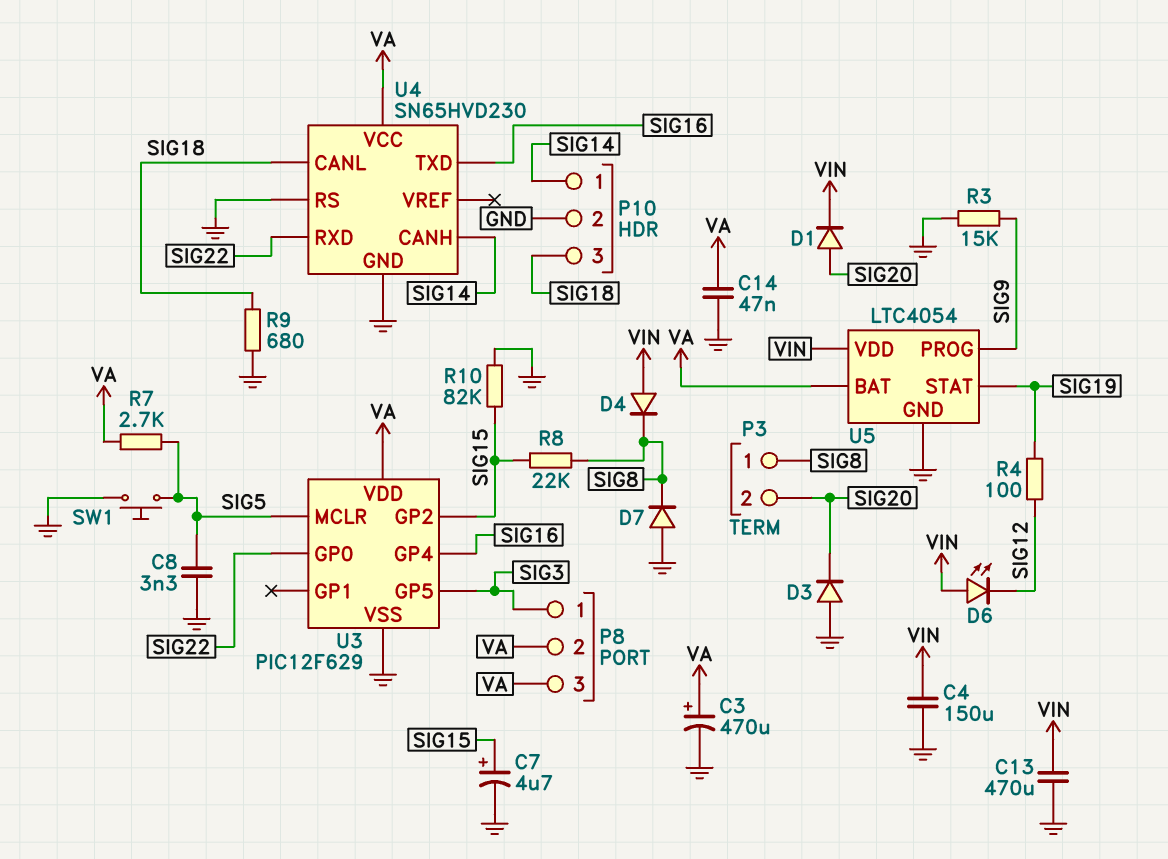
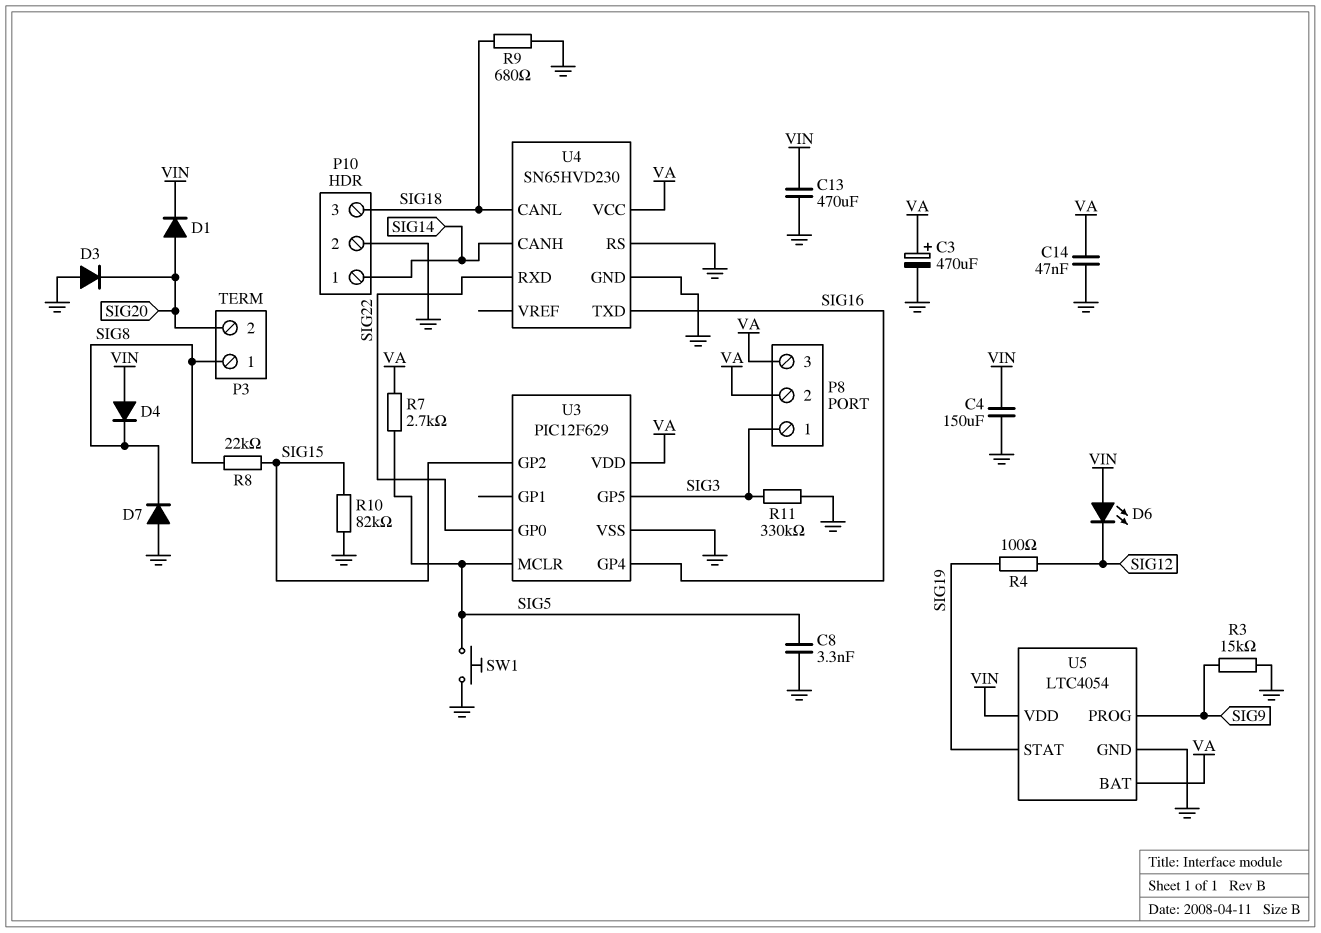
C7: 4.7uF (plus SIG15, minus GND) -> none
R11: none -> 330k (GND, SIG3)

